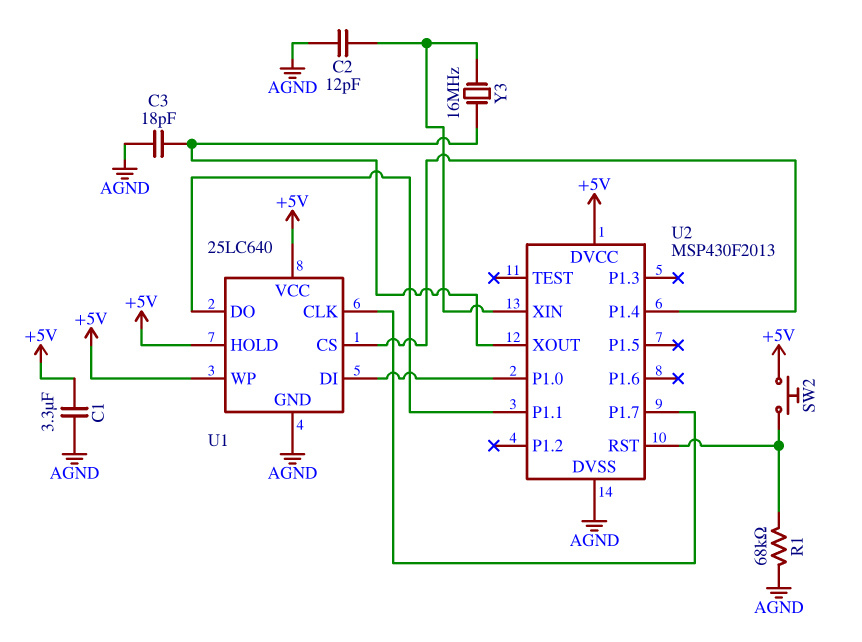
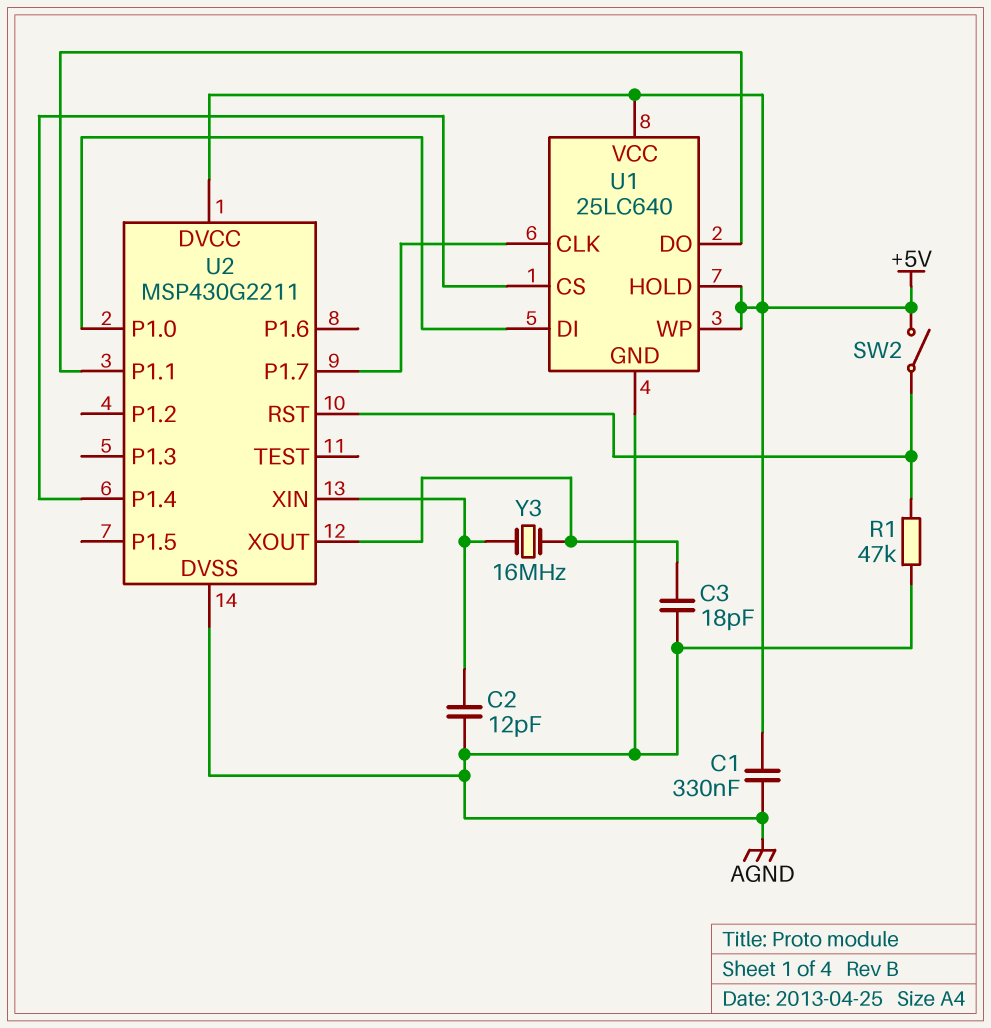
C1: 3.3uF (+5V, AGND) -> 330nF (+5V, AGND)
R1: 68k (AGND, U2/RST) -> 47k (AGND, U2/RST)
SW2: button (+5V, U2/RST) -> switch (+5V, U2/RST)
U2: MSP430F2013 -> MSP430G2211

